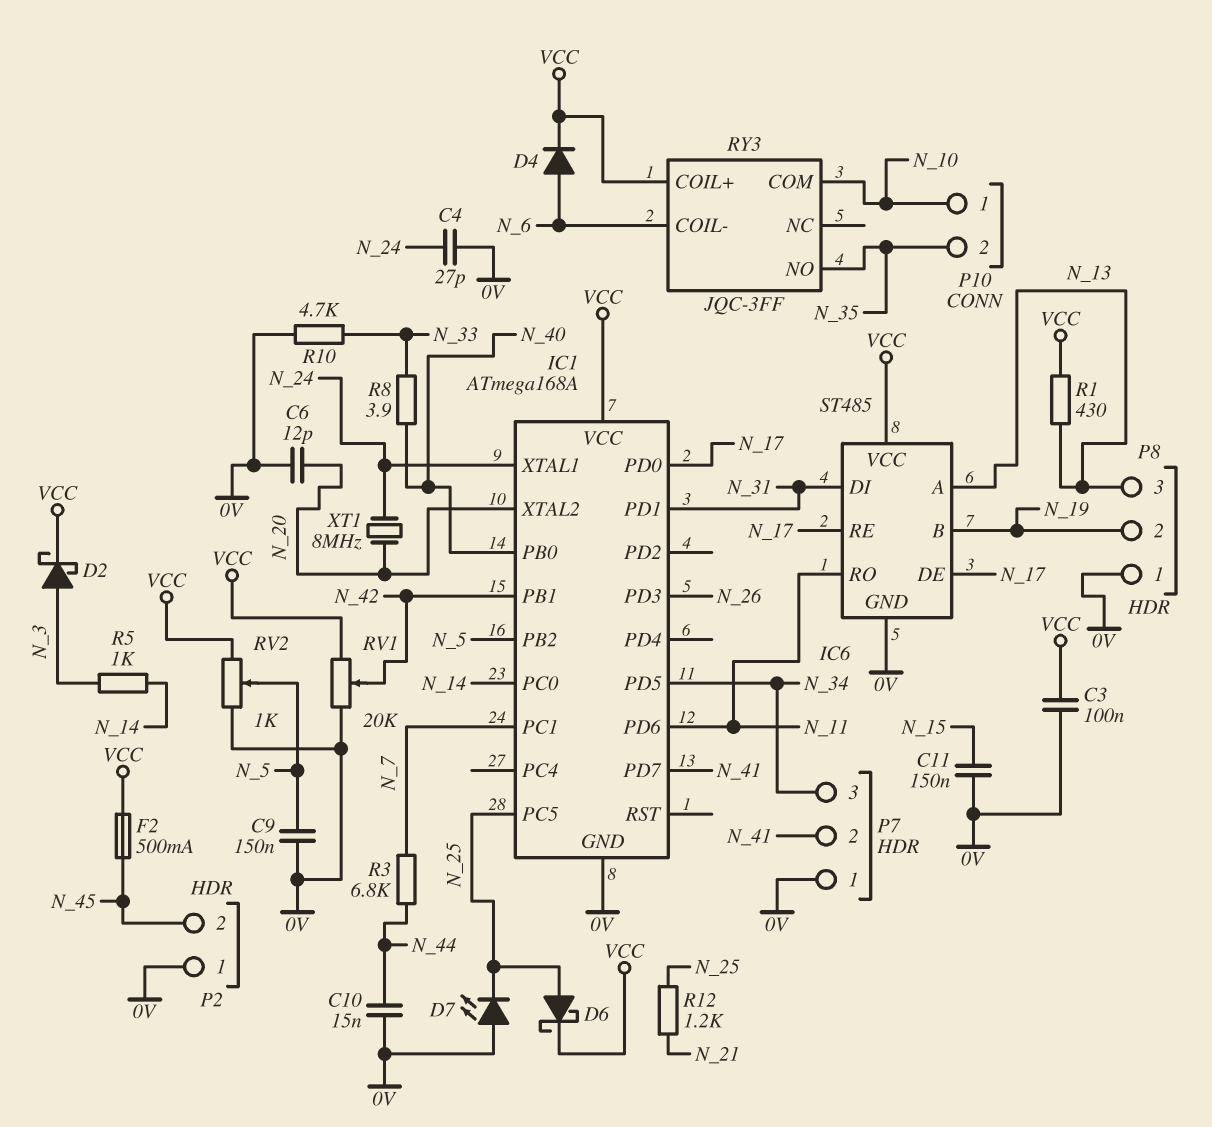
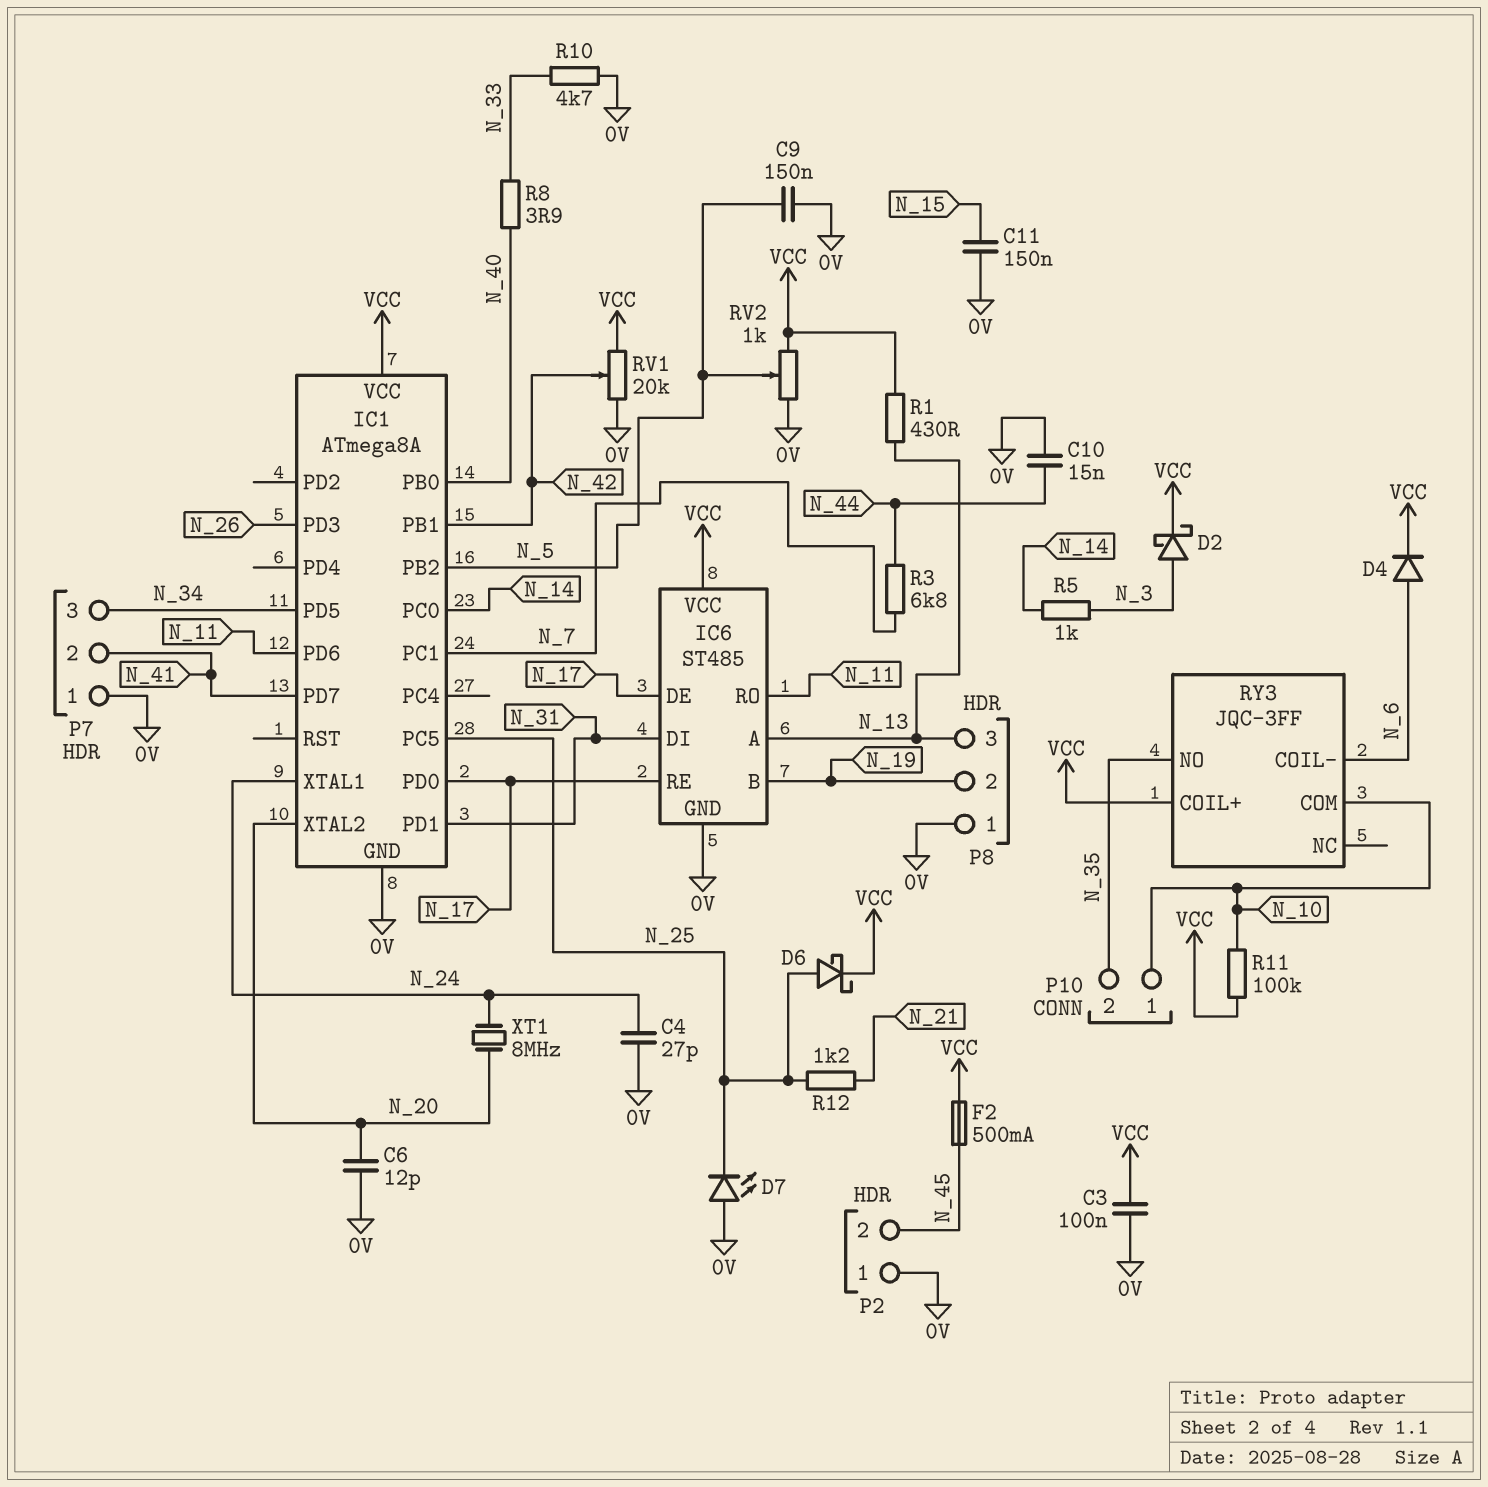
IC1: ATmega168A -> ATmega8A
R11: none -> 100k (N_10, VCC)

